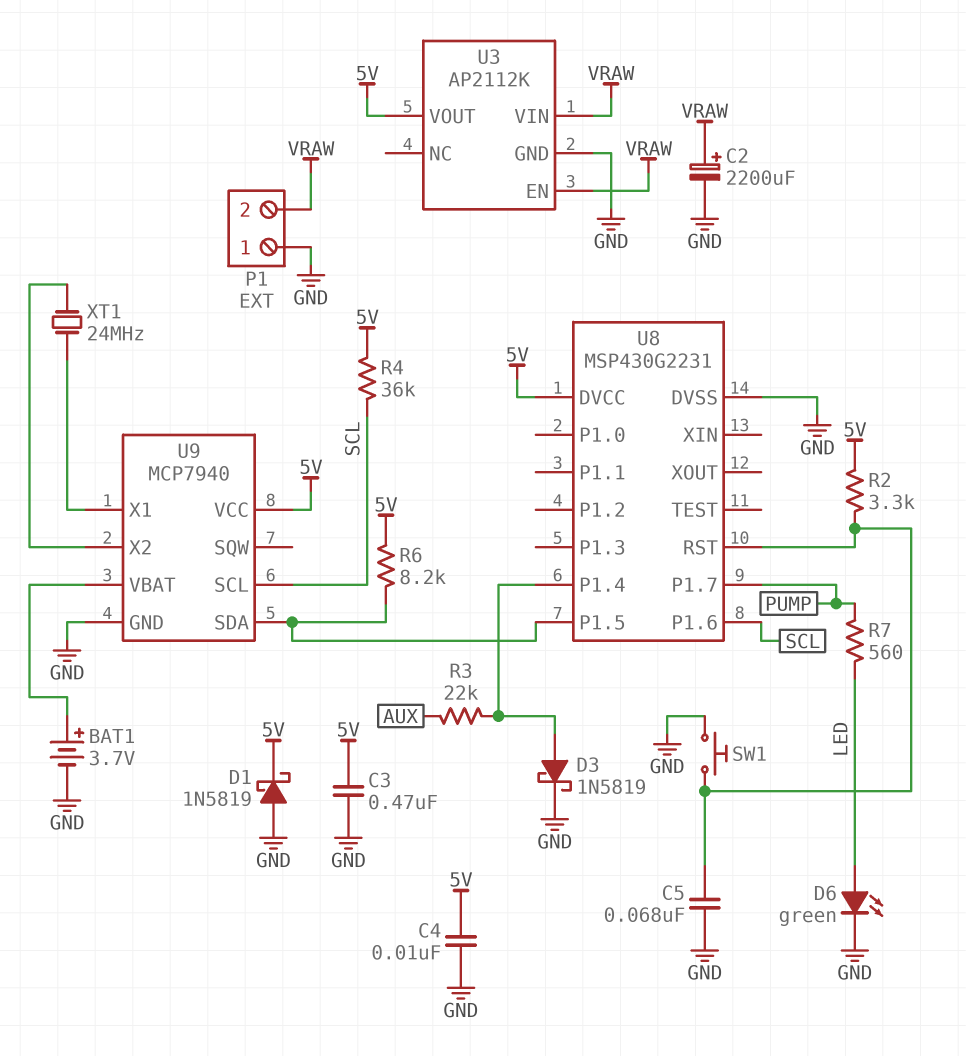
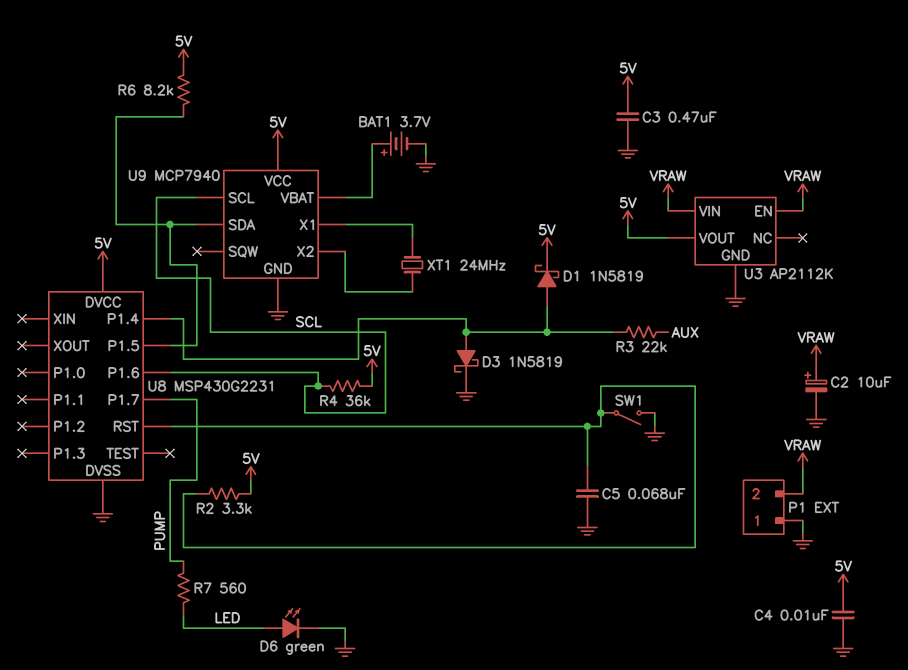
C2: 2200uF (plus VRAW, minus GND) -> 10uF (plus VRAW, minus GND)
D1: schottky 1N5819 (A GND, K 5V) -> schottky 1N5819 (A U8/P1.4, K 5V)
SW1: button (GND, U8/RST) -> switch (GND, U8/RST)

